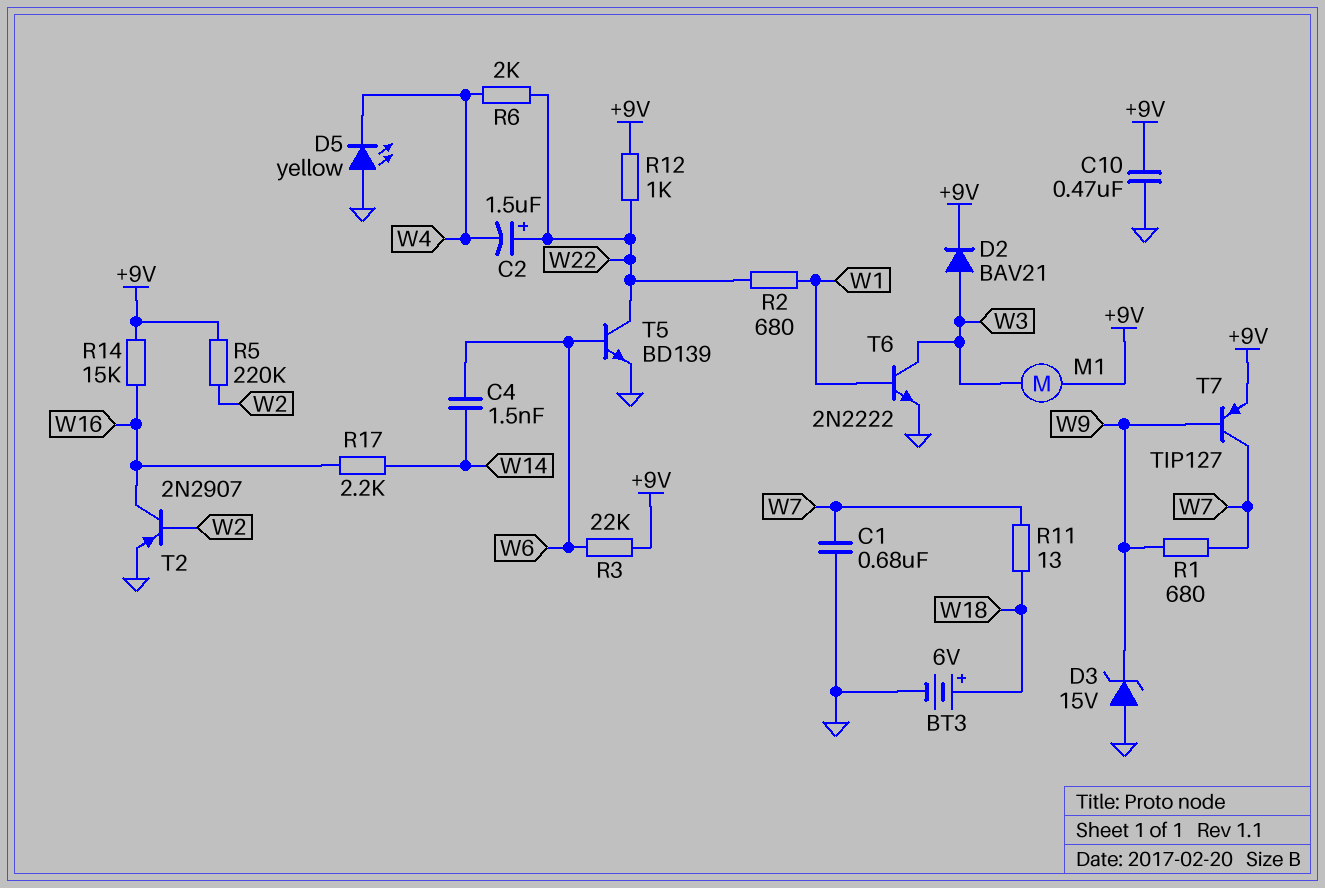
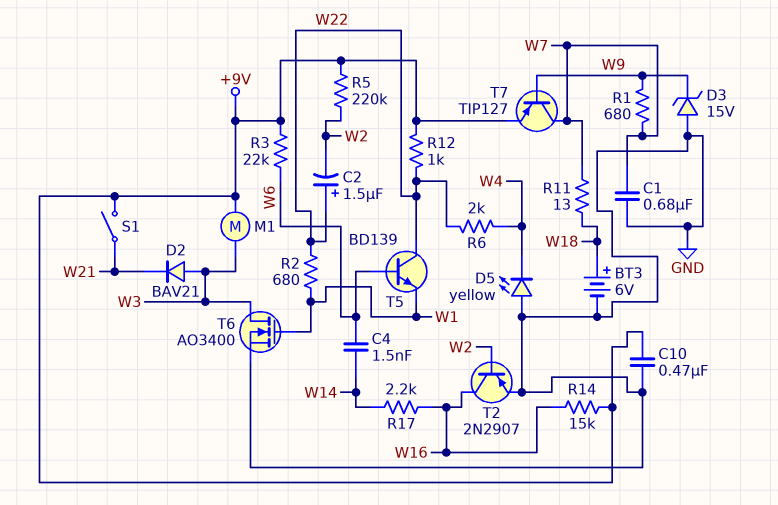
C2: 1.5uF (plus W22, minus W4) -> 1.5uF (plus W22, minus W2)
D2: diode BAV21 (A W3, K +9V) -> diode BAV21 (A W3, K W21)
S1: none -> switch (+9V, W21)
T5: NPN BD139 (B W6, C W22, E GND) -> NPN BD139 (B W6, C W22, E W1)
T6: NPN 2N2222 (B W1, C W3, E GND) -> NMOS AO3400 (G W1, D W3, S GND)

